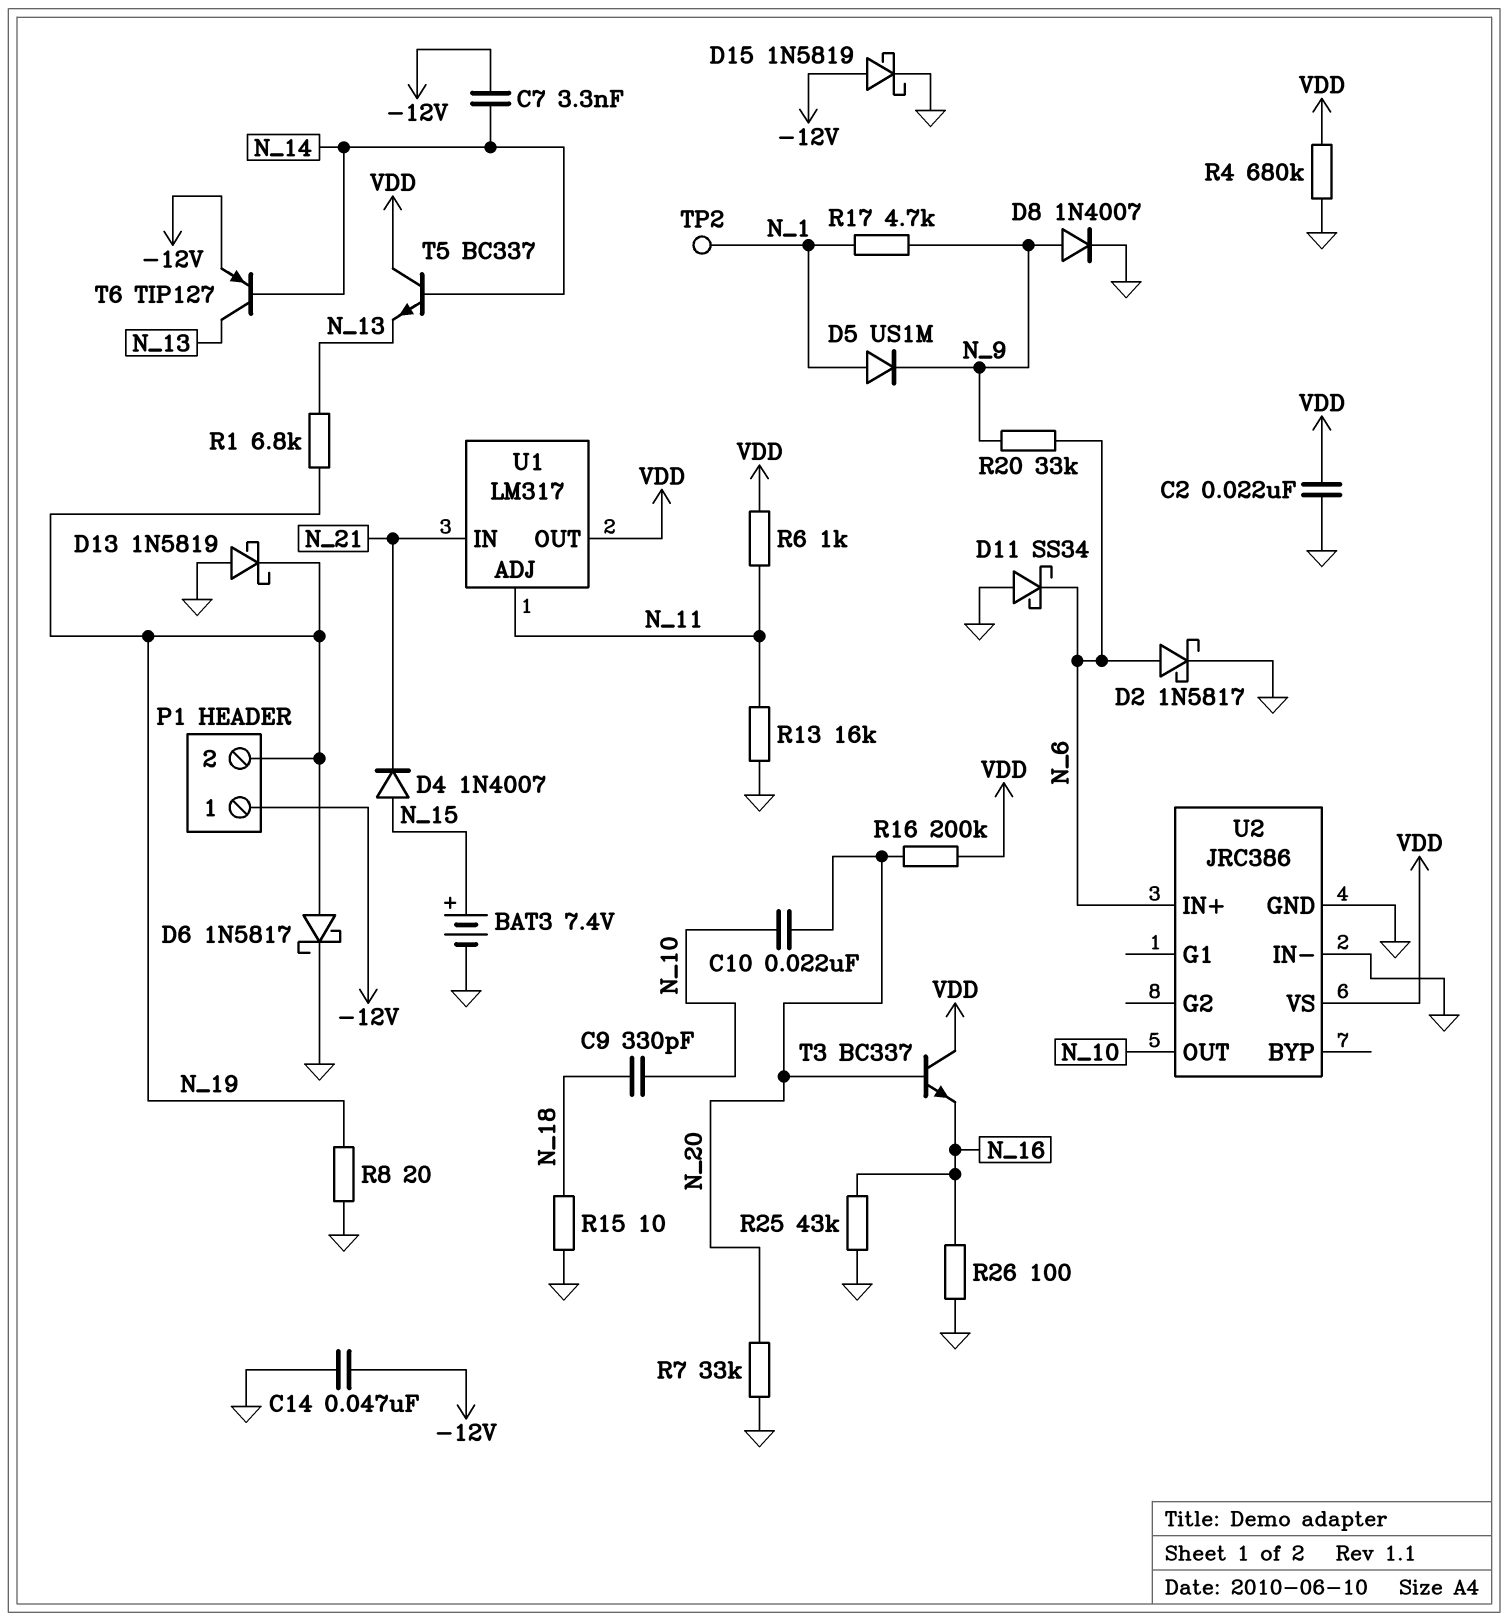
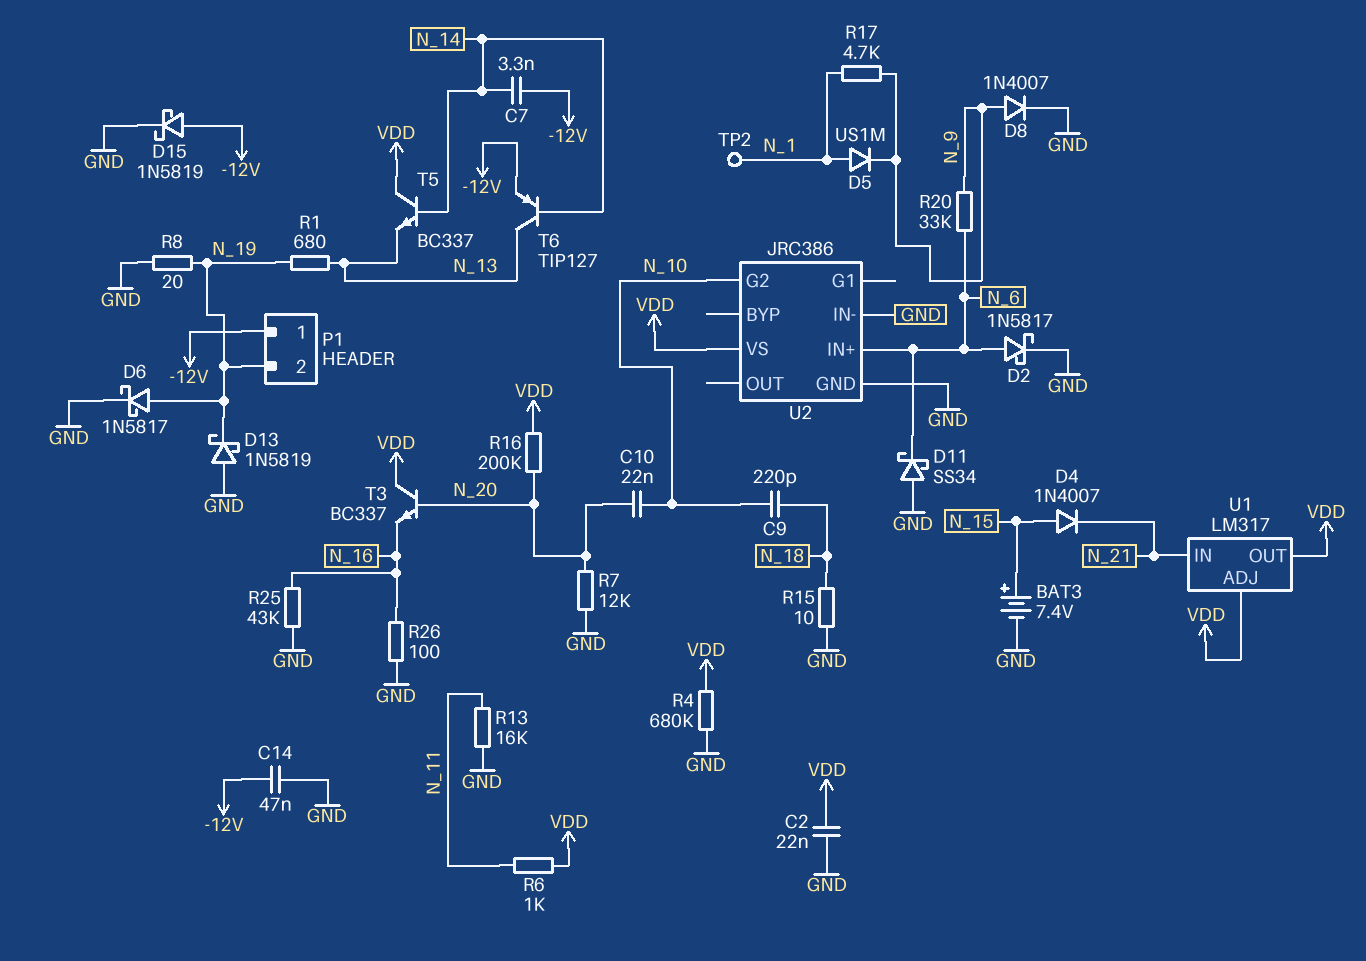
C9: 330pF (N_10, N_18) -> 220pF (N_10, N_18)
R1: 6.8k (N_13, N_19) -> 680 (N_13, N_19)
R7: 33k (GND, N_20) -> 12k (GND, N_20)
U1 pin ADJ: N_11 -> VDD
U2 pin G2: none -> N_10
U2 pin OUT: N_10 -> none

